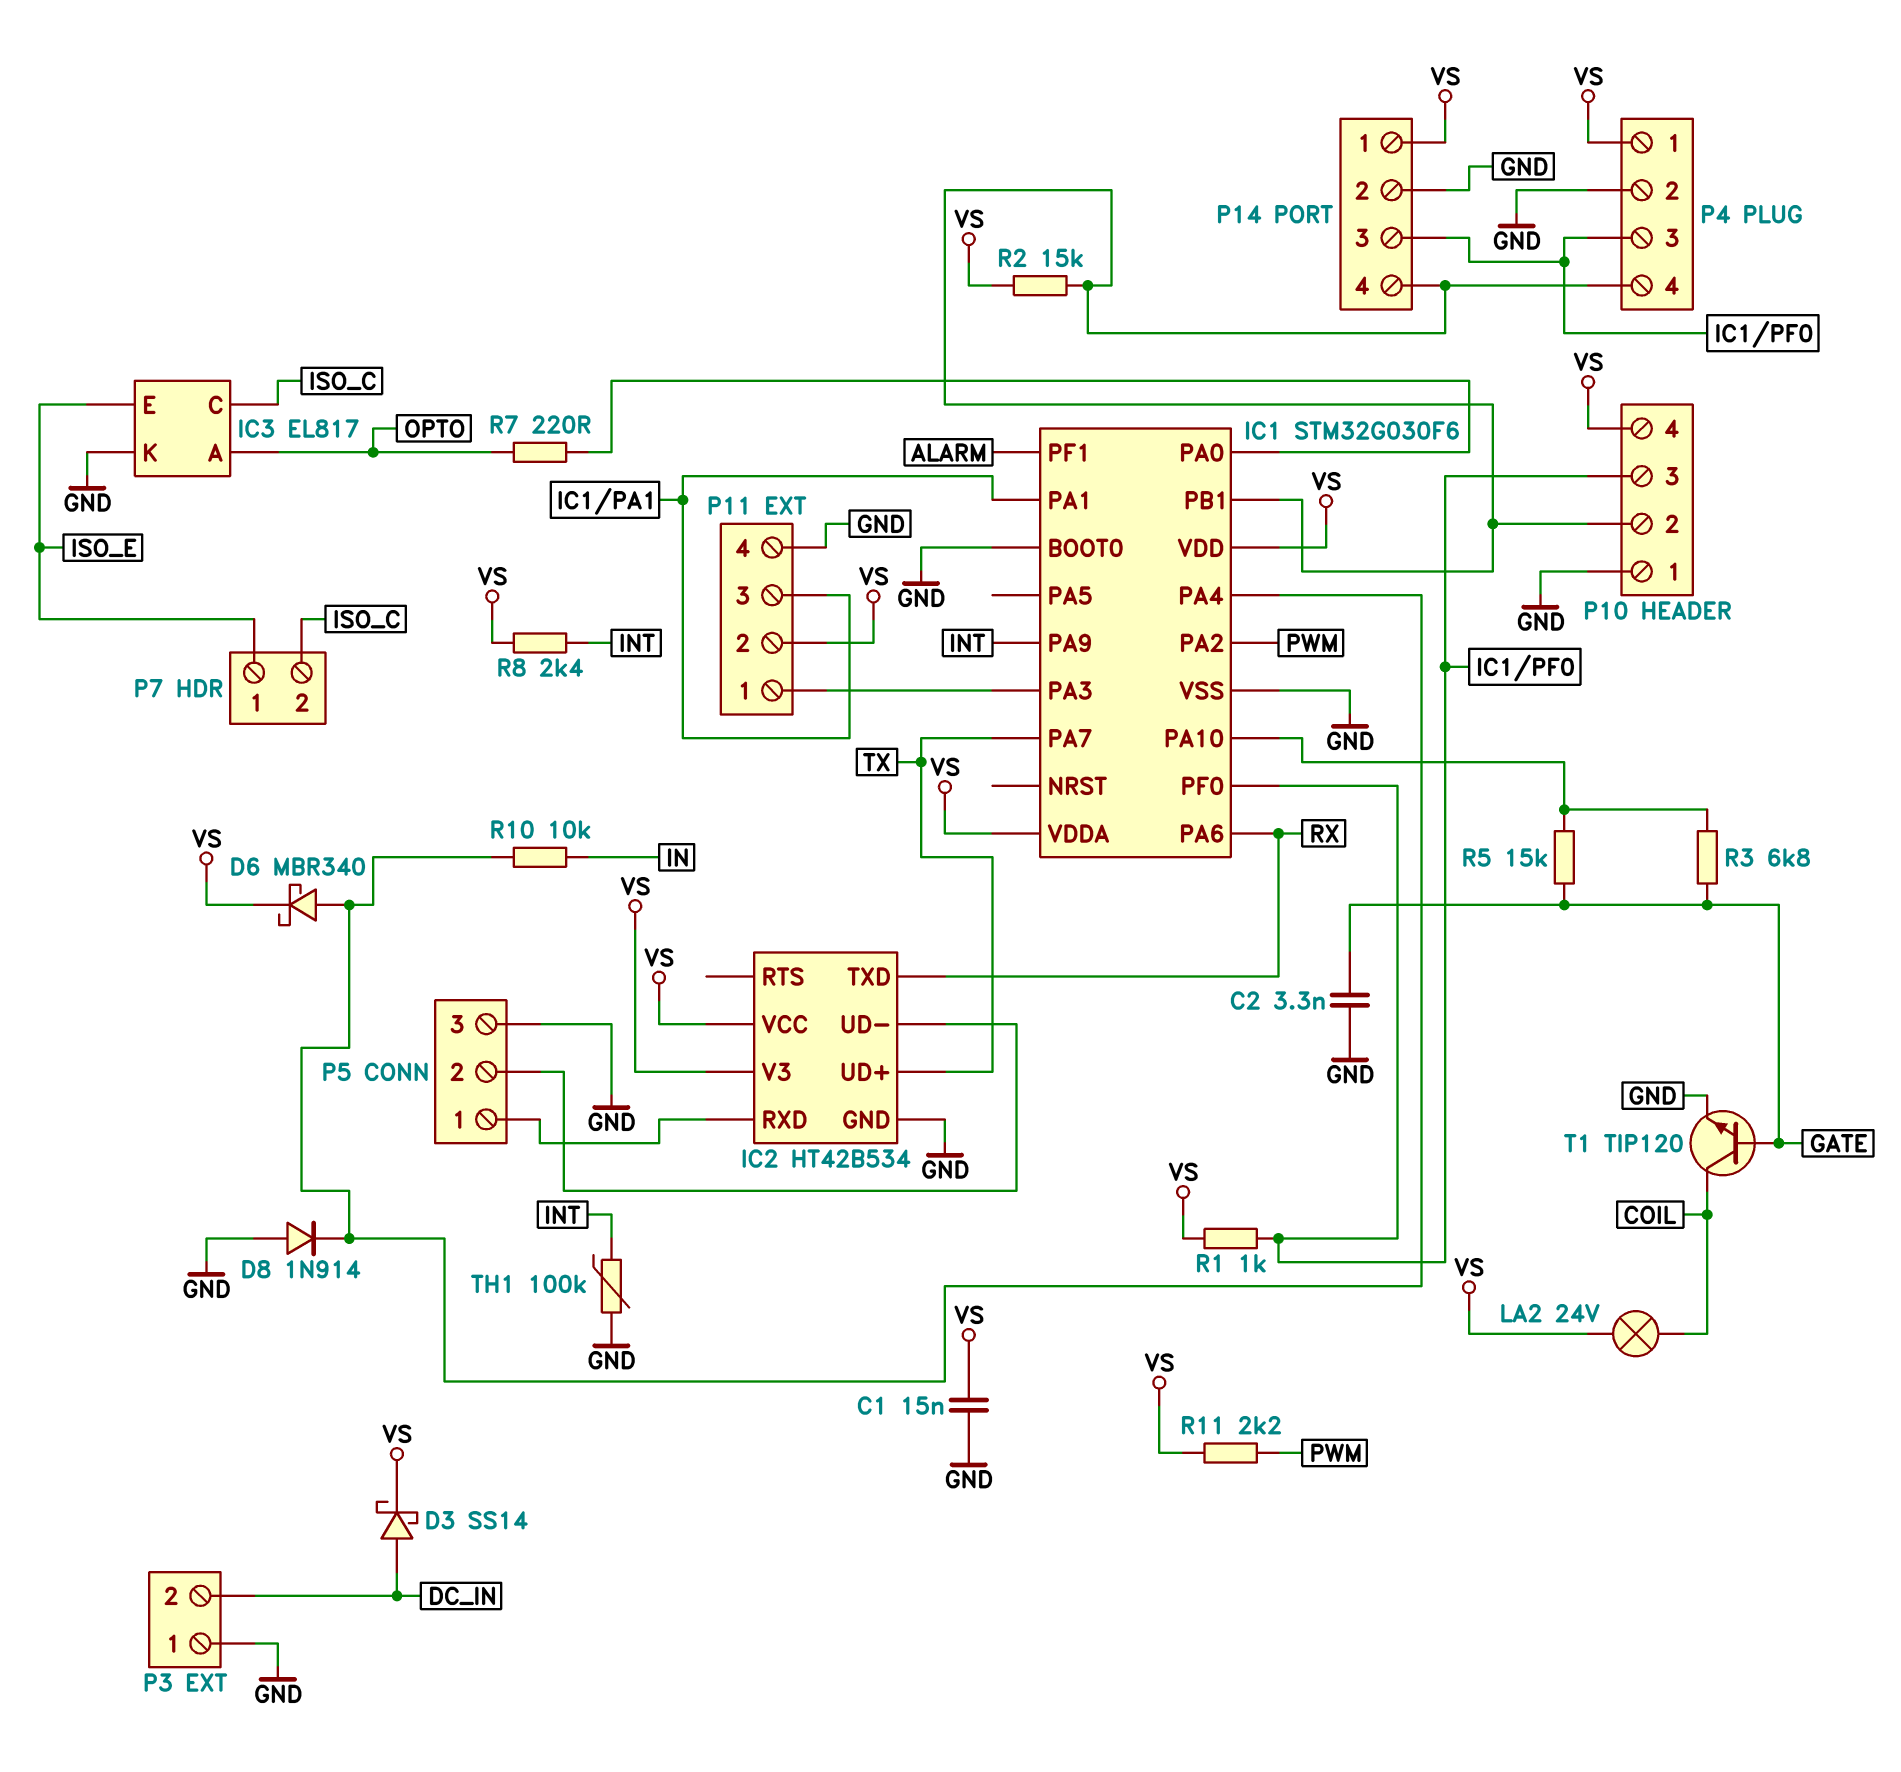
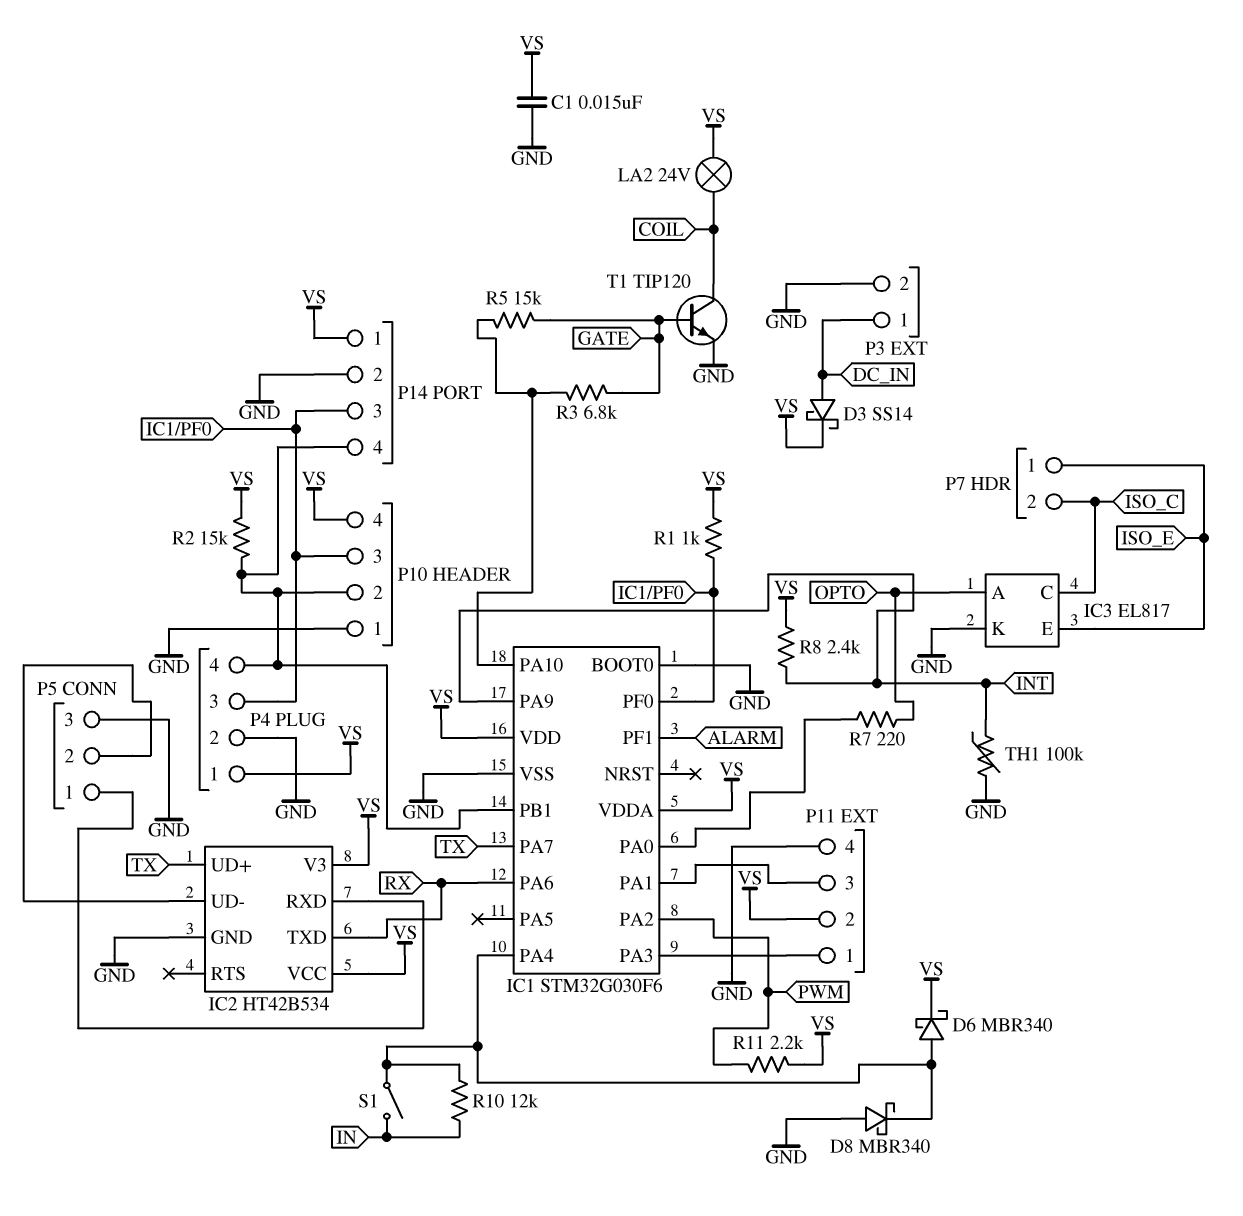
C2: 3.3nF (GATE, GND) -> none
D8: diode 1N914 (A GND, K IC1/PA4) -> schottky MBR340 (A GND, K IC1/PA4)
P3 pin 1: GND -> DC_IN
P3 pin 2: DC_IN -> GND
R10: 10k (IC1/PA4, IN) -> 12k (IC1/PA4, IN)
S1: none -> switch (IC1/PA4, IN)

